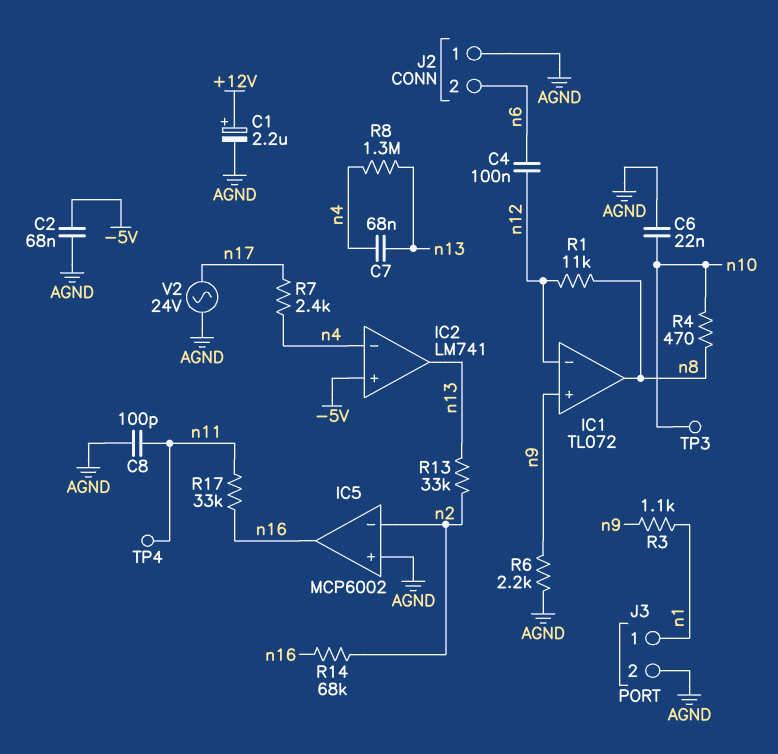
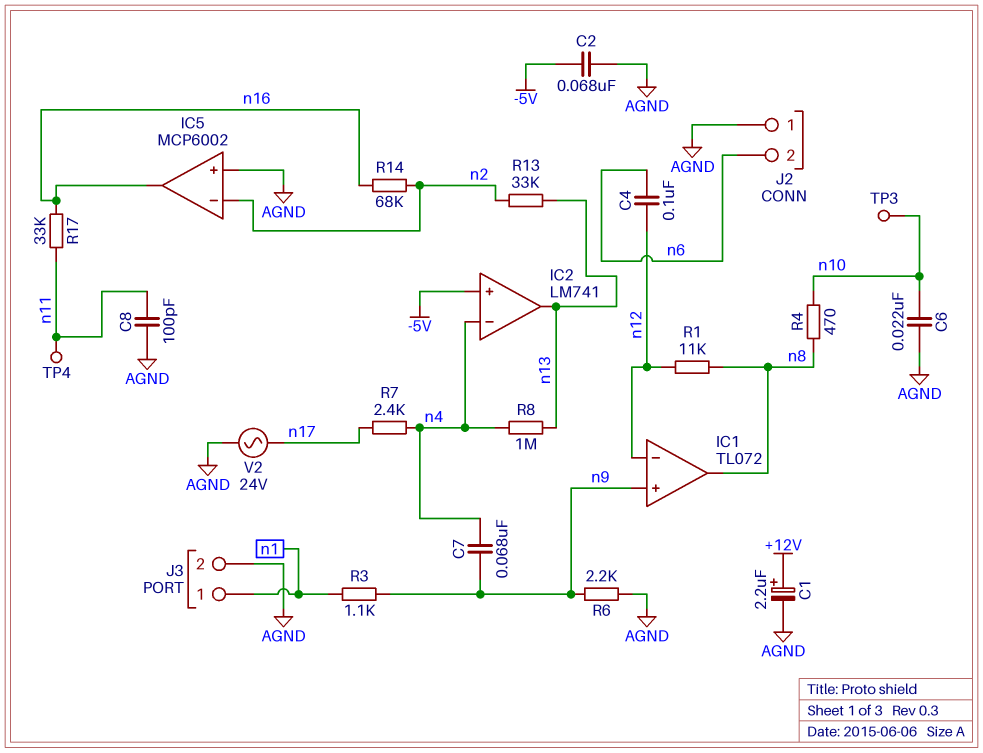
C7: 68nF (n4, n13) -> 68nF (n4, n9)
R8: 1.3M (n4, n13) -> 1M (n4, n13)

